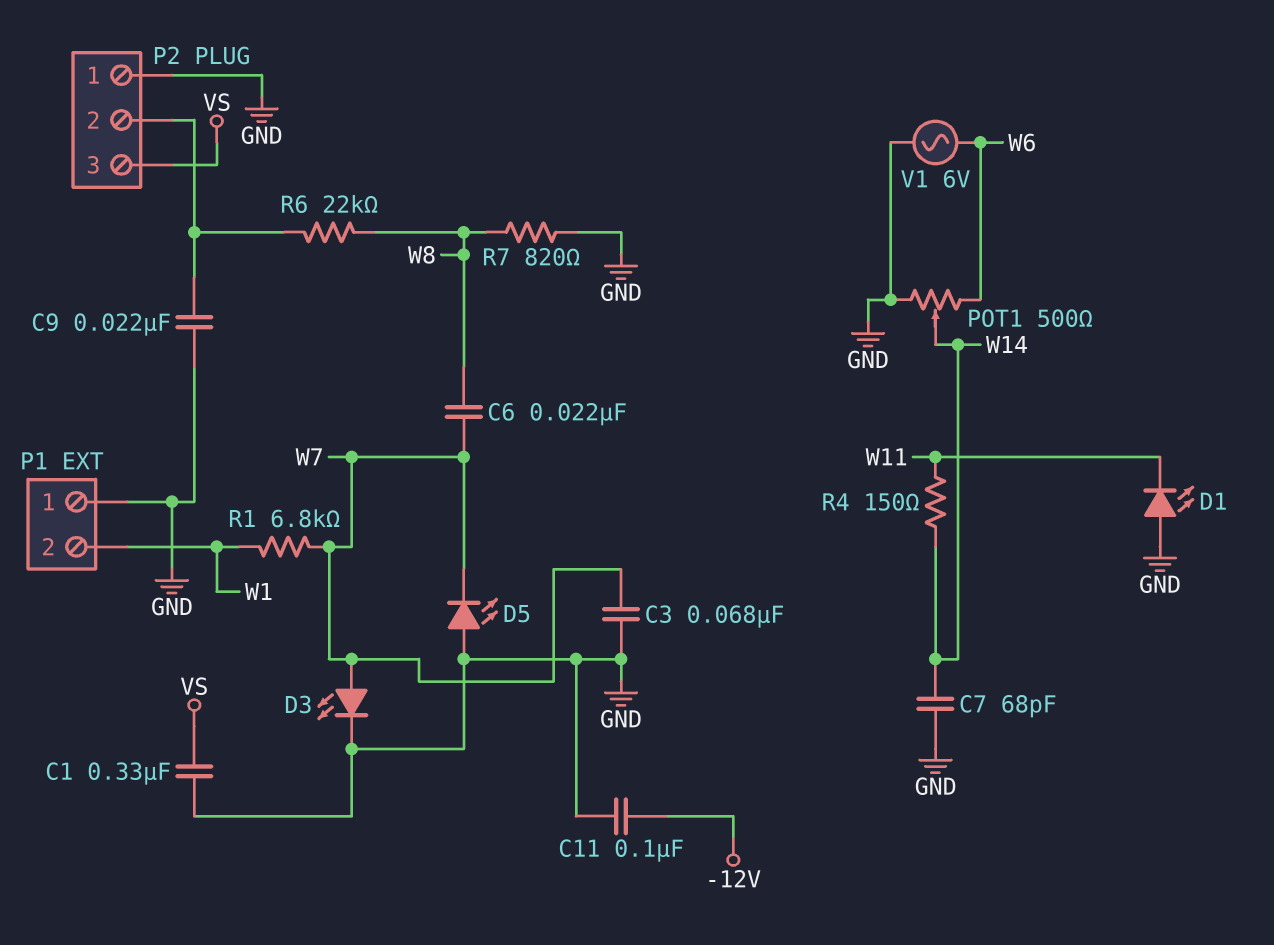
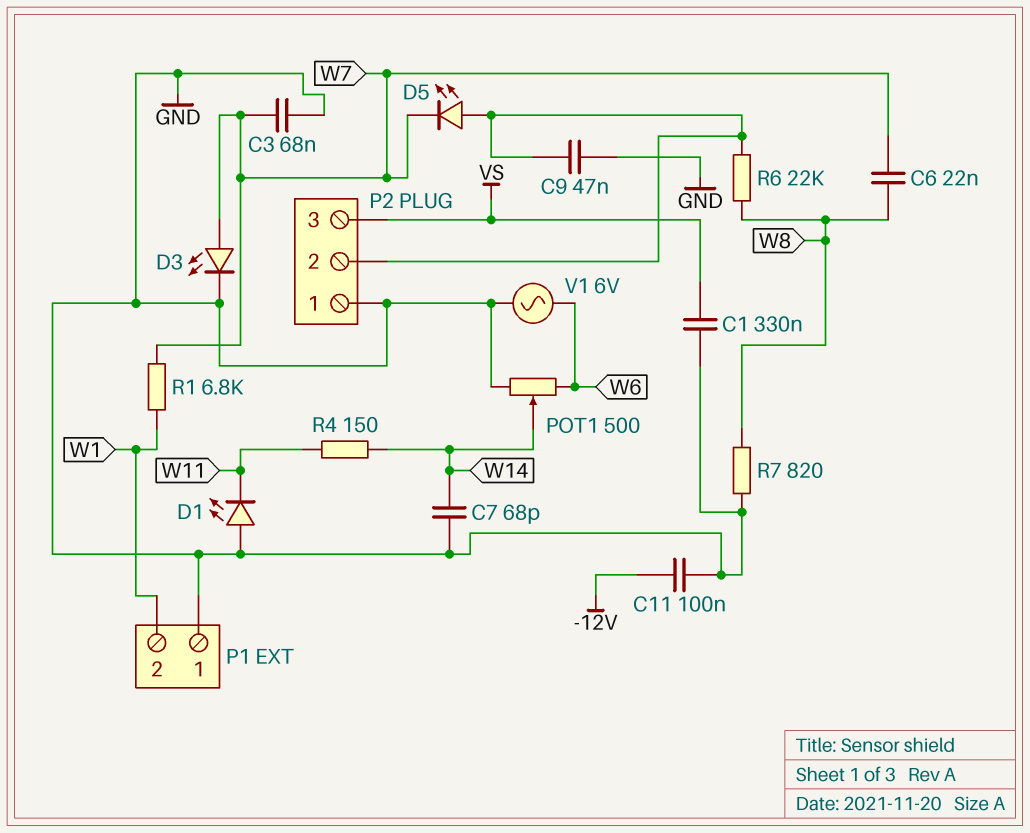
C9: 22nF (GND, P2/2) -> 47nF (GND, P2/2)
D5: LED (A GND, K W7) -> LED (A P2/2, K W7)

